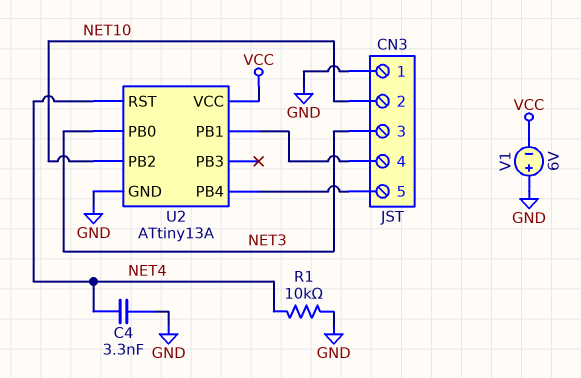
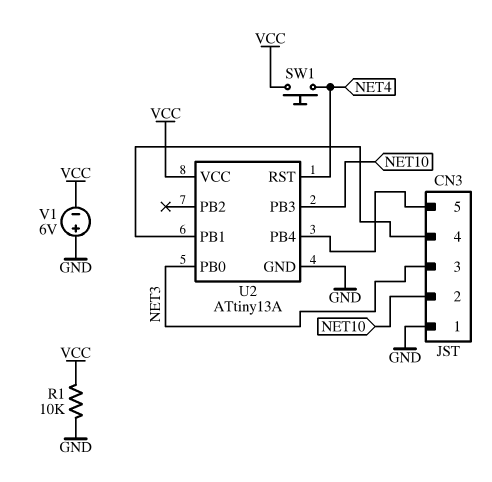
C4: 3.3nF (GND, NET4) -> none
R1: 10k (GND, NET4) -> 10k (GND, VCC)
SW1: none -> button (NET4, VCC)
U2 pin PB2: NET10 -> none
U2 pin PB3: none -> NET10

